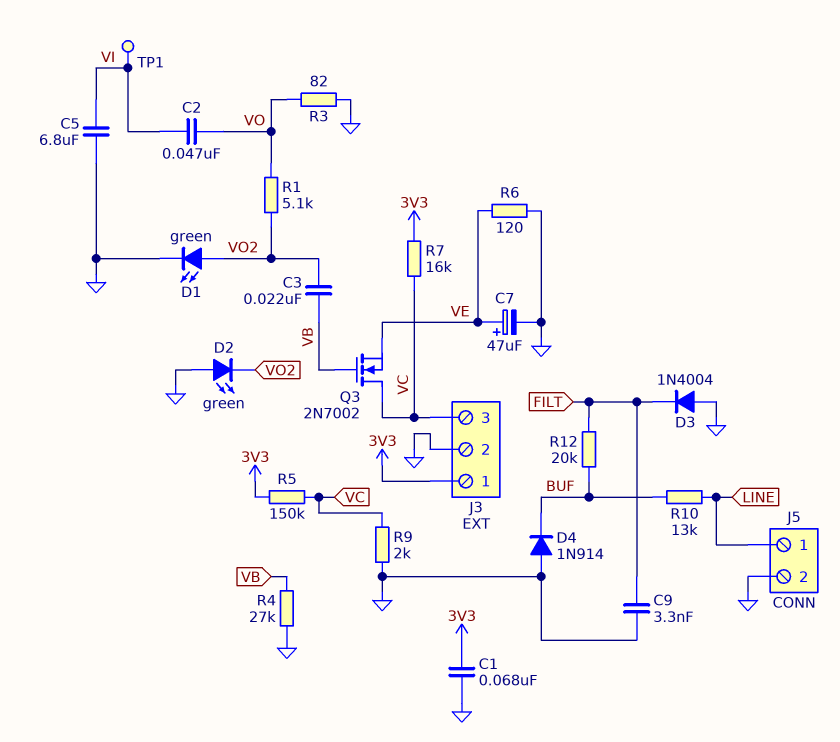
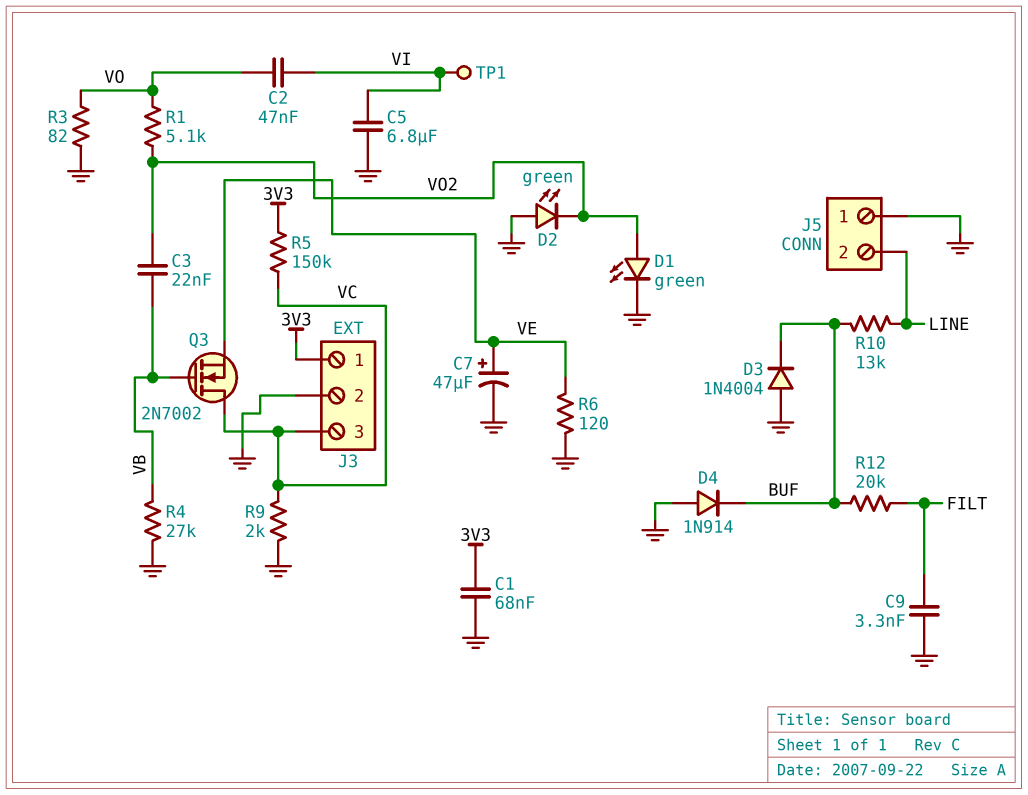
D3: diode 1N4004 (A GND, K FILT) -> diode 1N4004 (A GND, K BUF)
J5 pin 1: LINE -> GND
J5 pin 2: GND -> LINE
R7: 16k (3V3, VC) -> none

